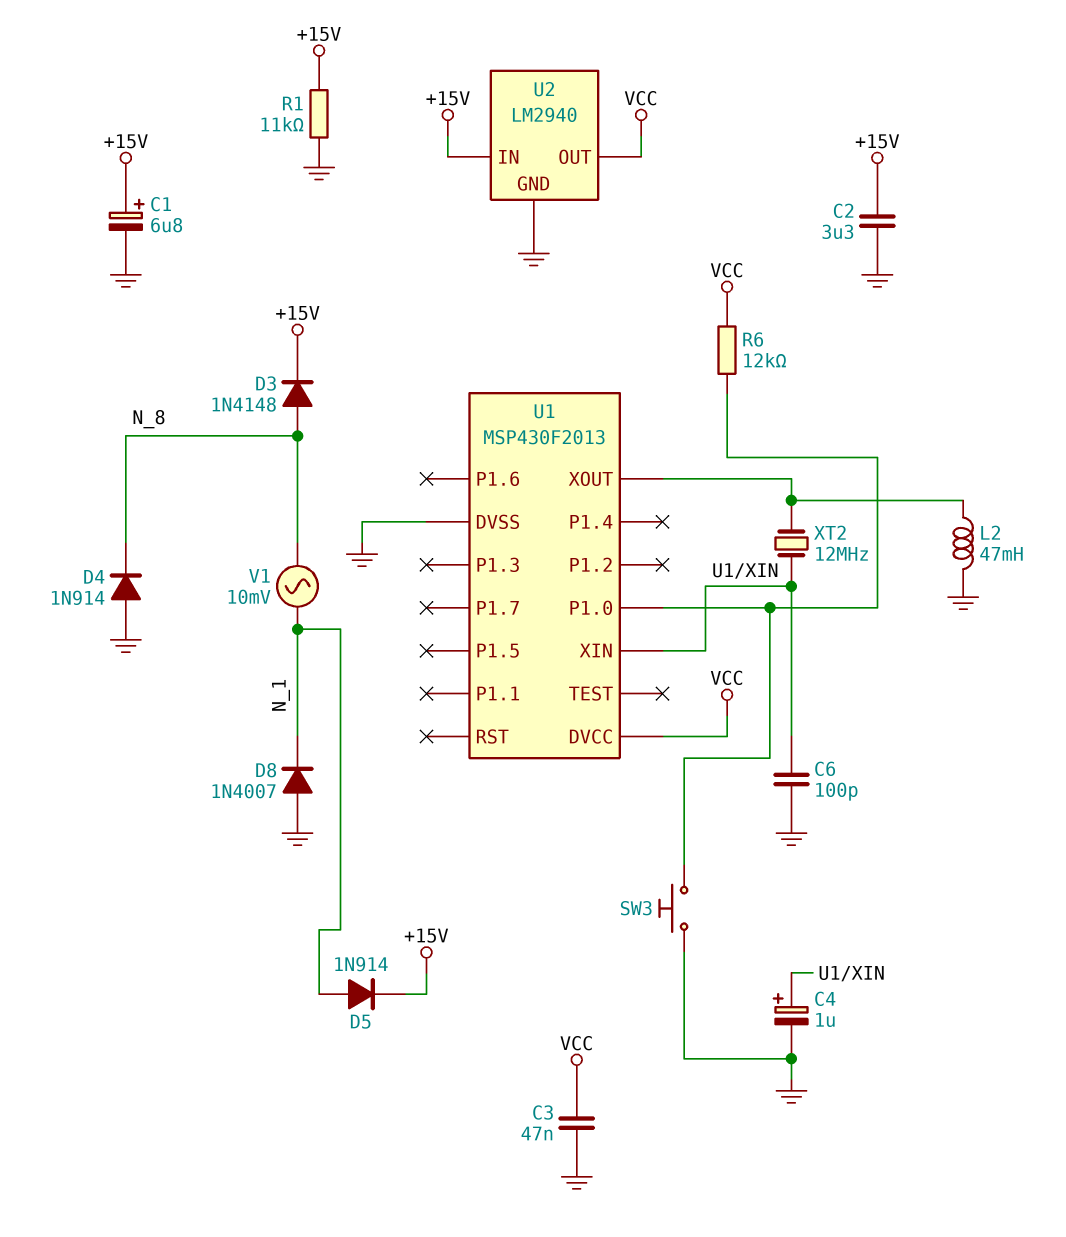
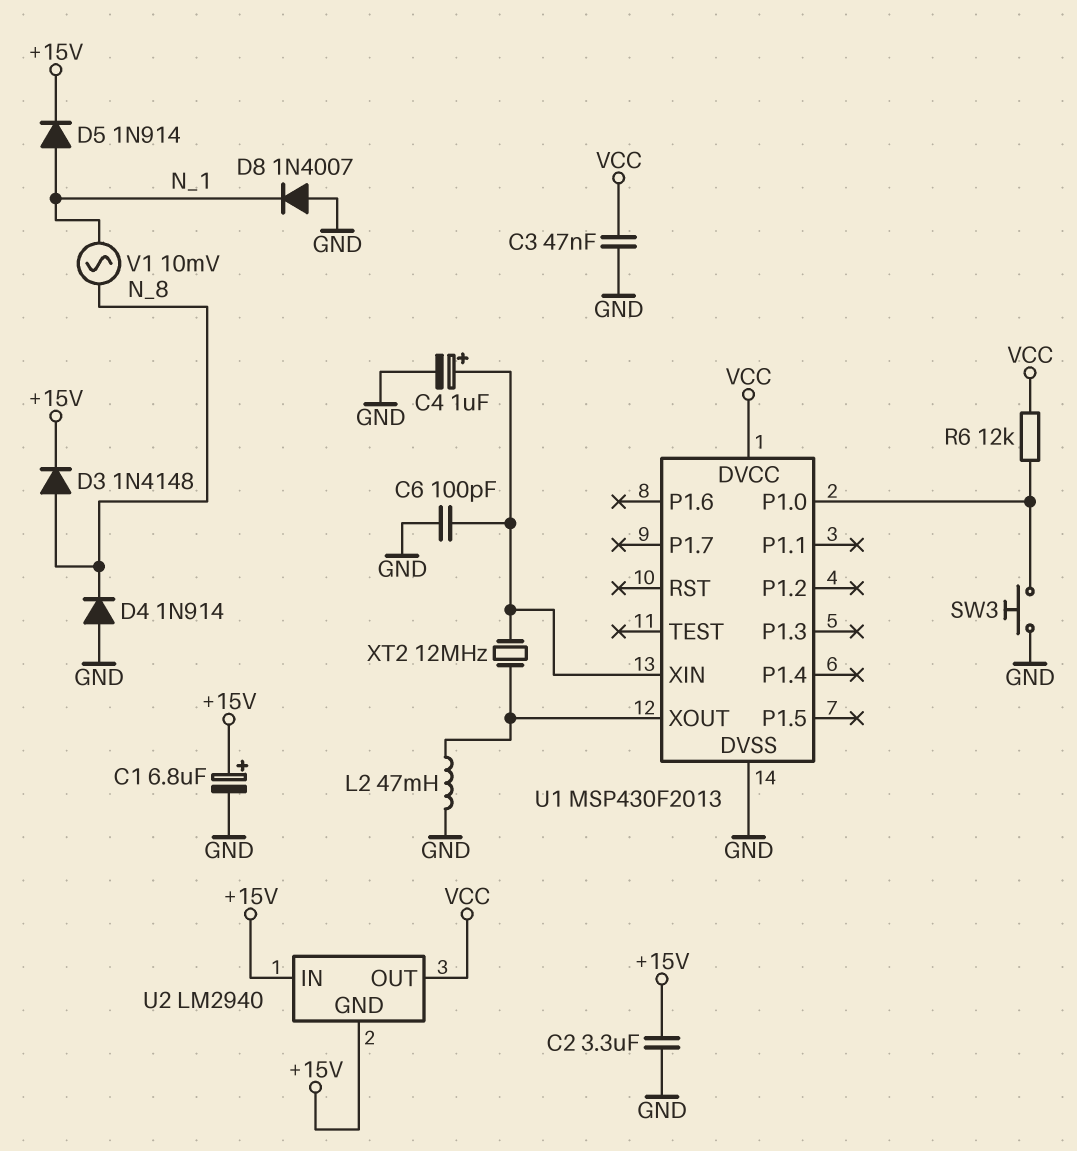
R1: 11k (+15V, GND) -> none
U2 pin GND: GND -> +15V

